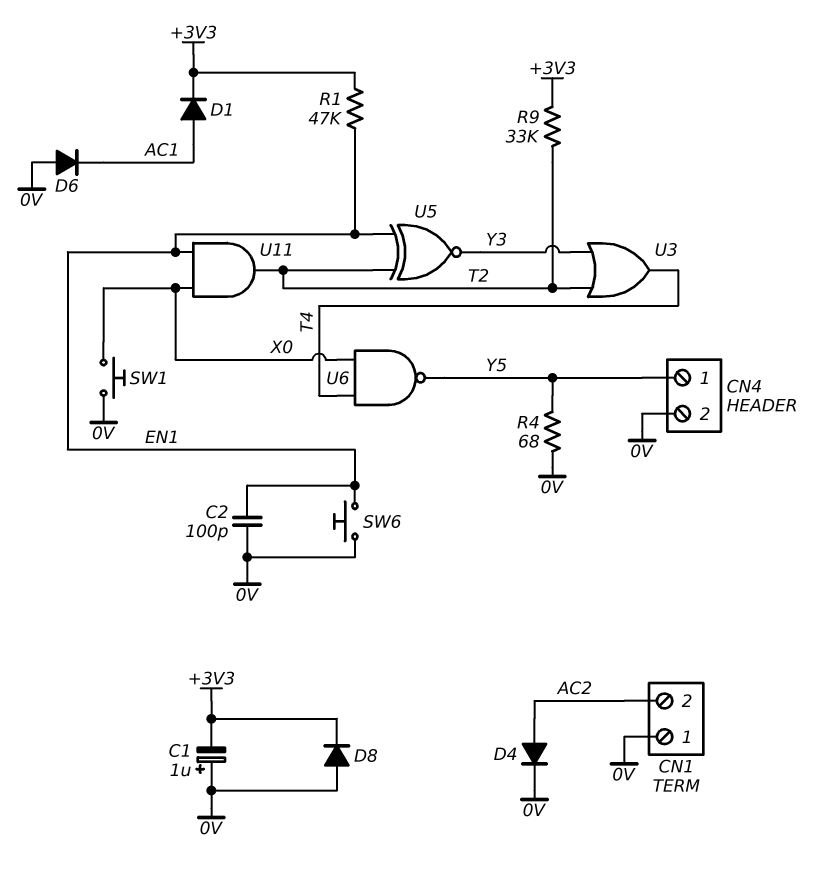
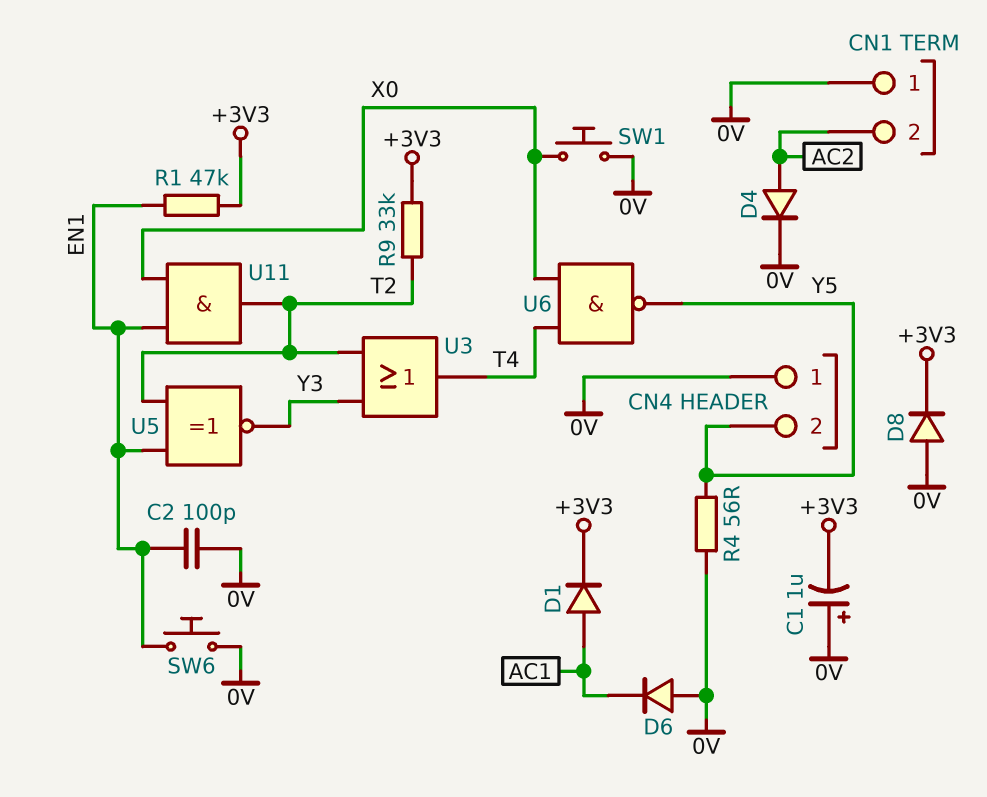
CN4 pin 1: Y5 -> 0V
CN4 pin 2: 0V -> Y5
R4: 68 (0V, Y5) -> 56 (0V, Y5)

